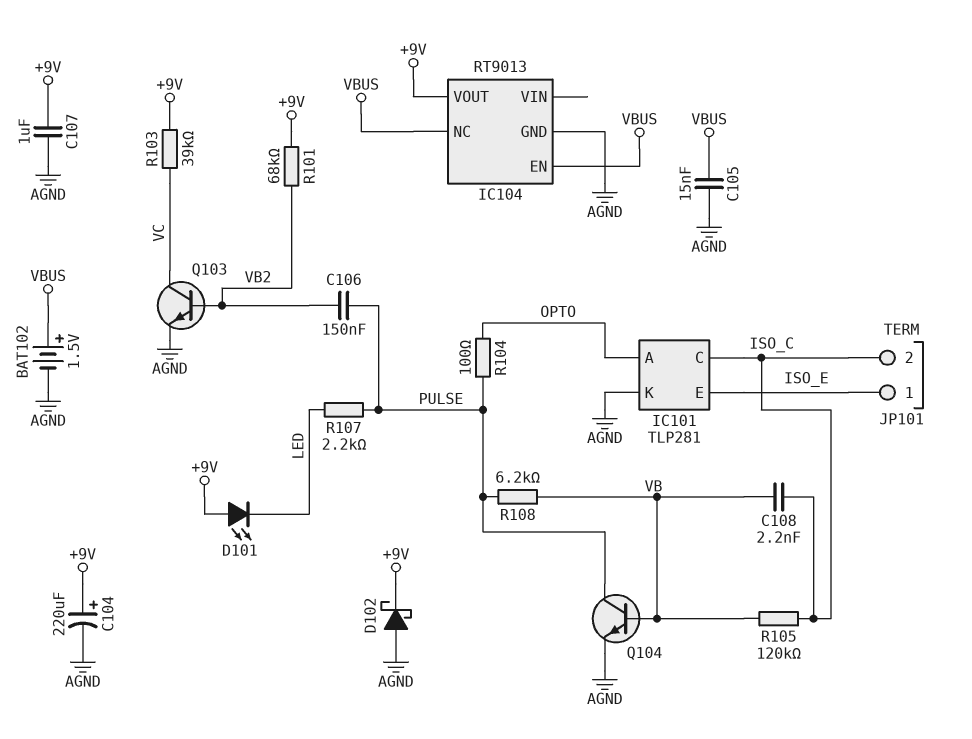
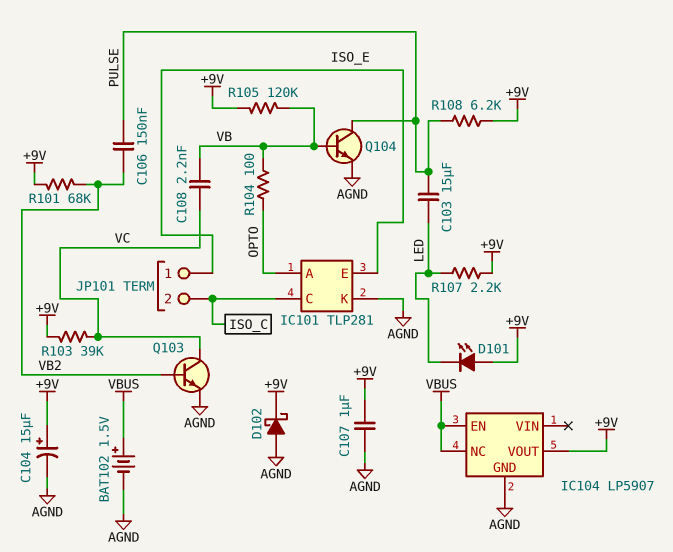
C103: none -> 15uF (LED, PULSE)
C104: 220uF (plus +9V, minus AGND) -> 15uF (plus +9V, minus AGND)
C105: 15nF (AGND, VBUS) -> none
C108: 2.2nF (ISO_C, VB) -> 2.2nF (VB, VC)
IC104: RT9013 -> LP5907
R104: 100 (OPTO, PULSE) -> 100 (OPTO, VB)
R105: 120k (ISO_C, VB) -> 120k (+9V, VB)
R107: 2.2k (LED, PULSE) -> 2.2k (+9V, LED)
R108: 6.2k (PULSE, VB) -> 6.2k (+9V, PULSE)

